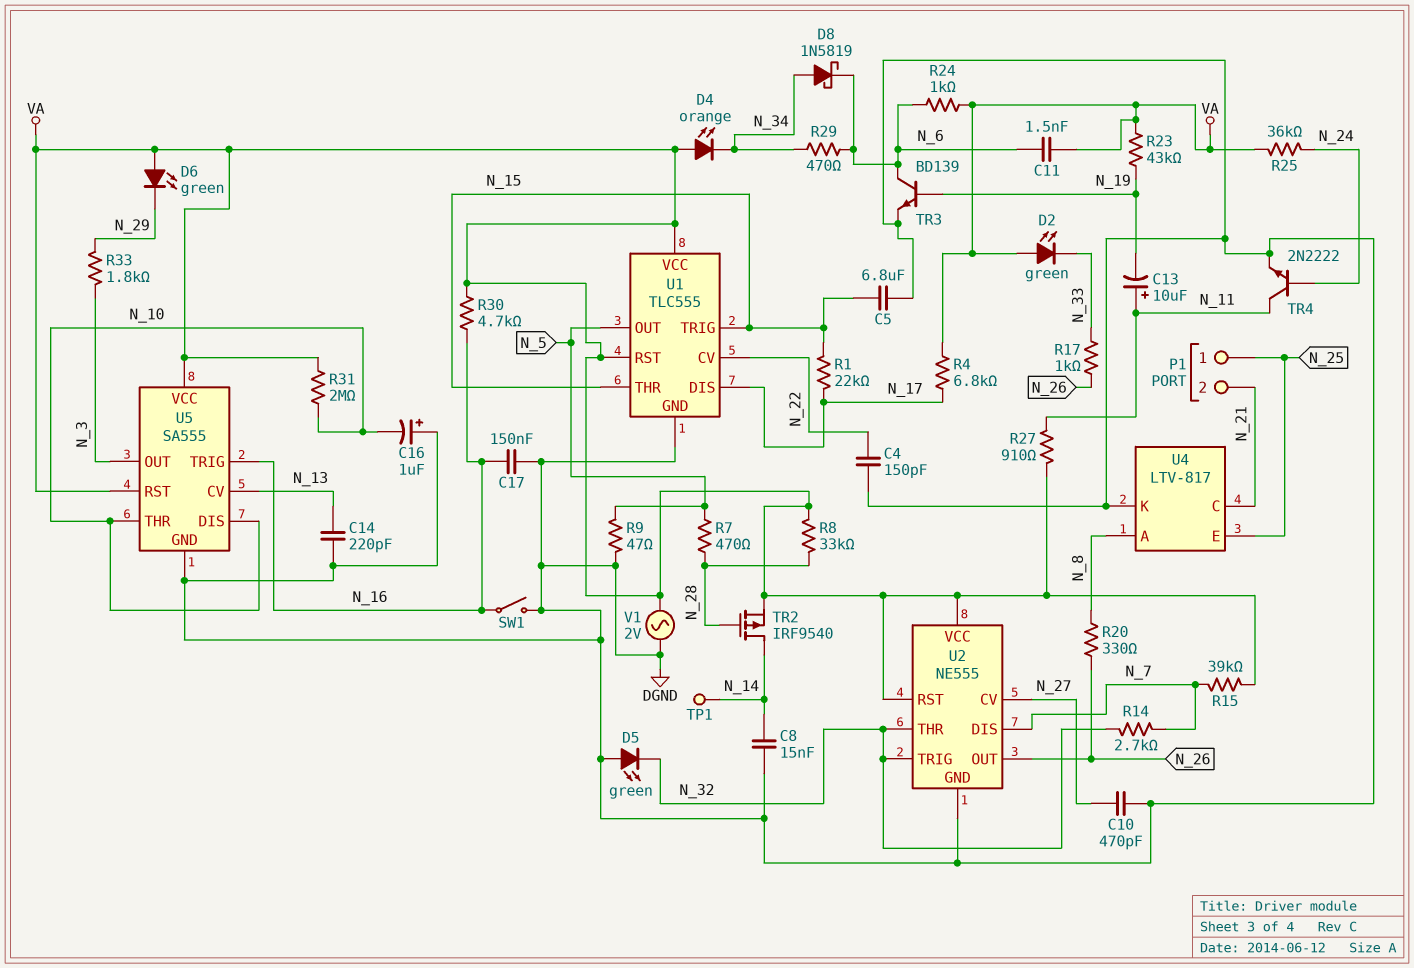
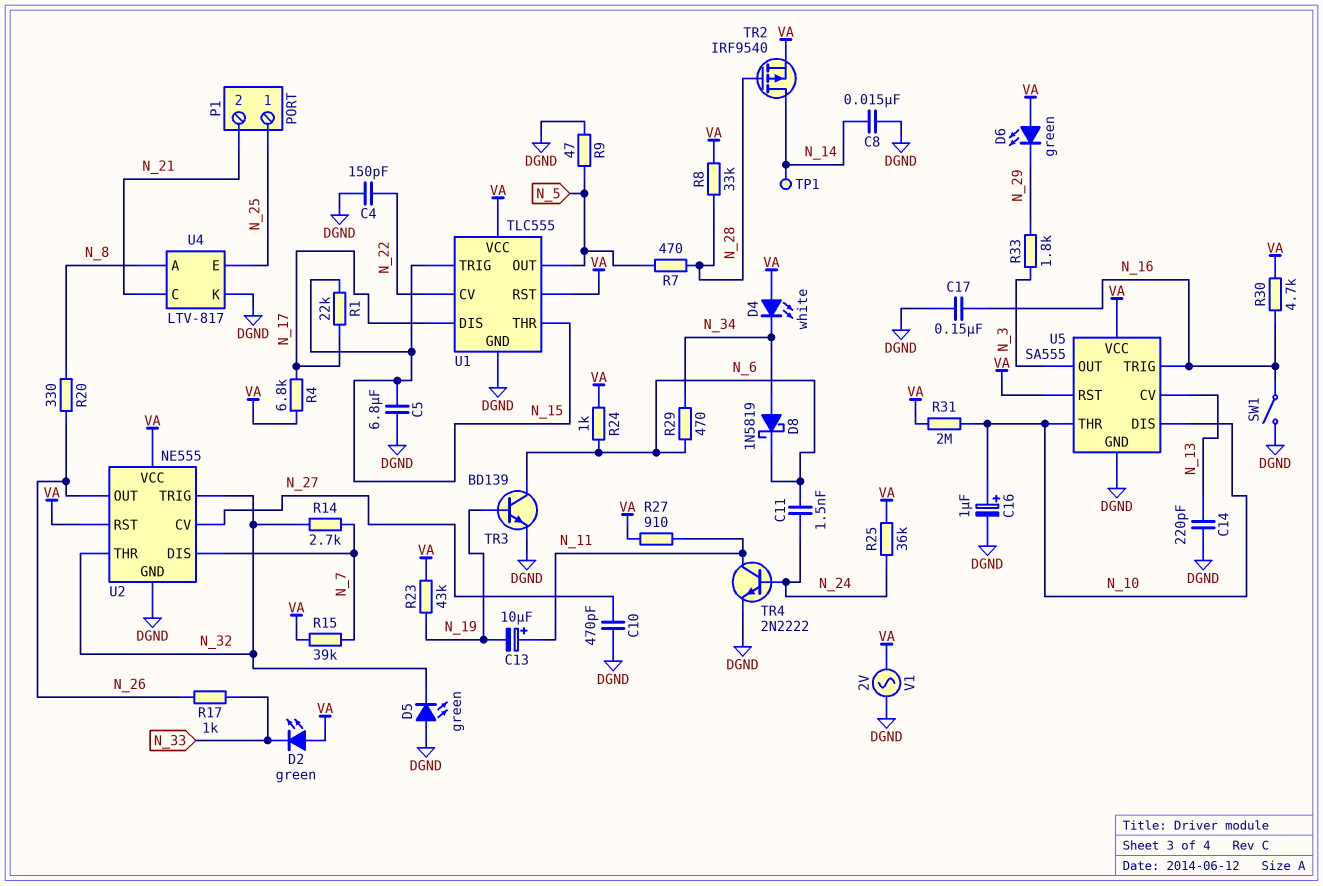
C11: 1.5nF (N_6, VA) -> 1.5nF (N_6, N_24)
C16: 1uF (plus DGND, minus N_10) -> 1uF (plus N_10, minus DGND)
D4: LED orange (A VA, K N_34) -> LED white (A VA, K N_34)

